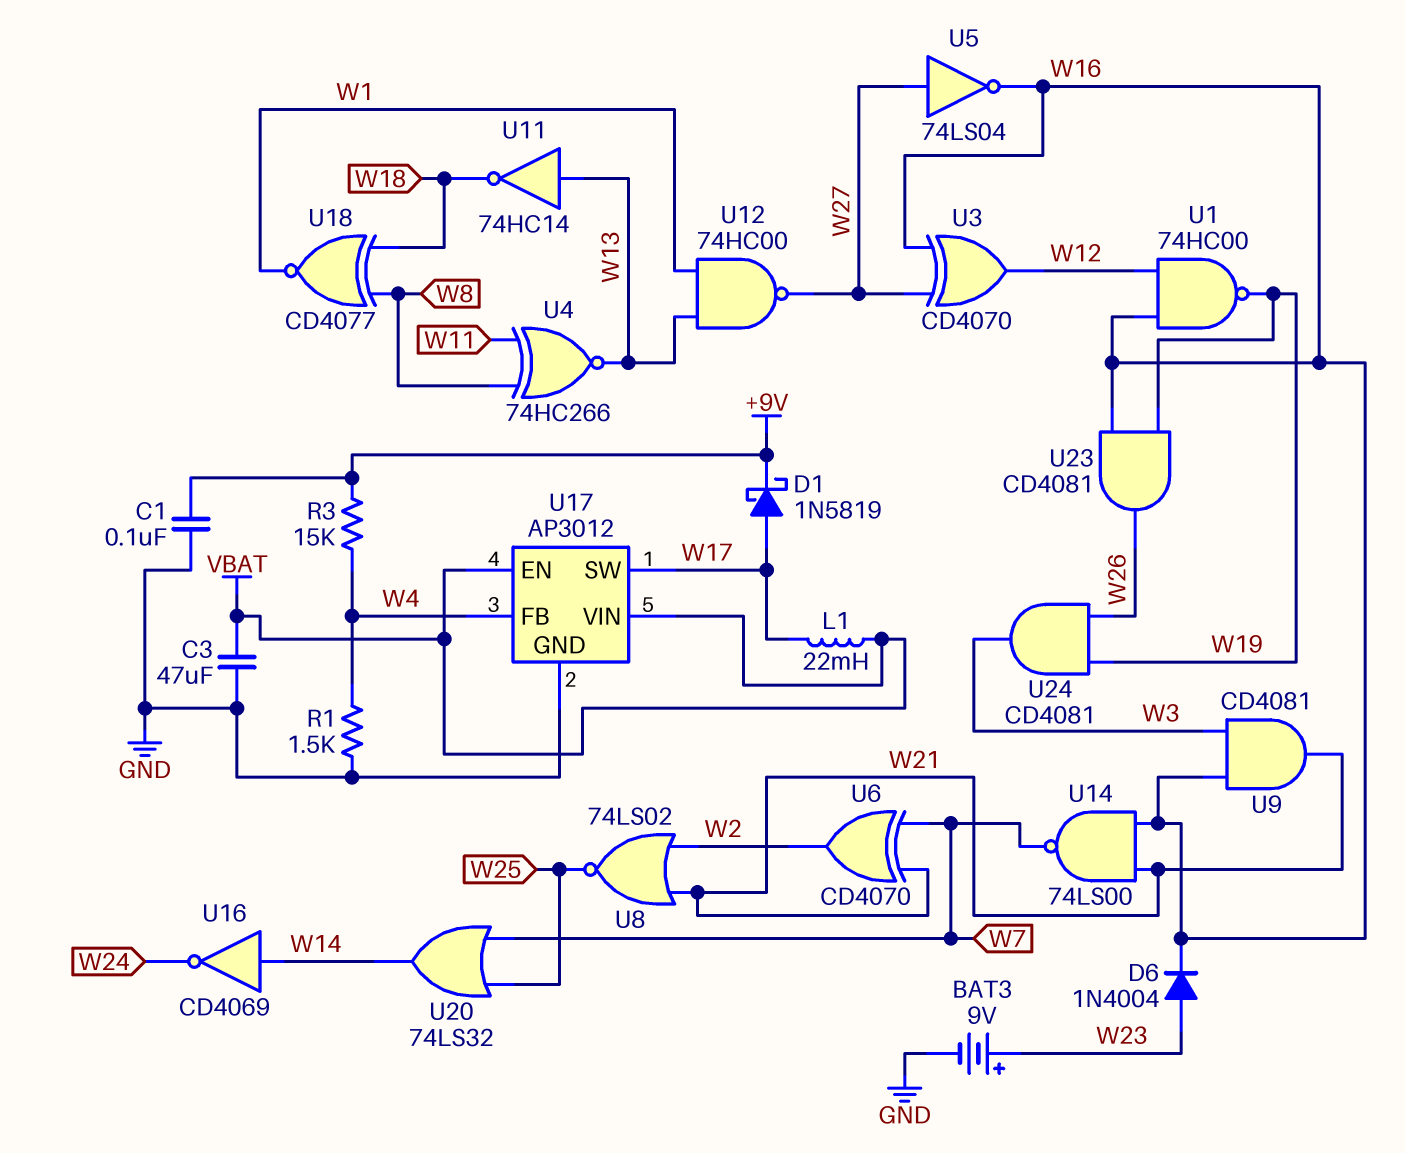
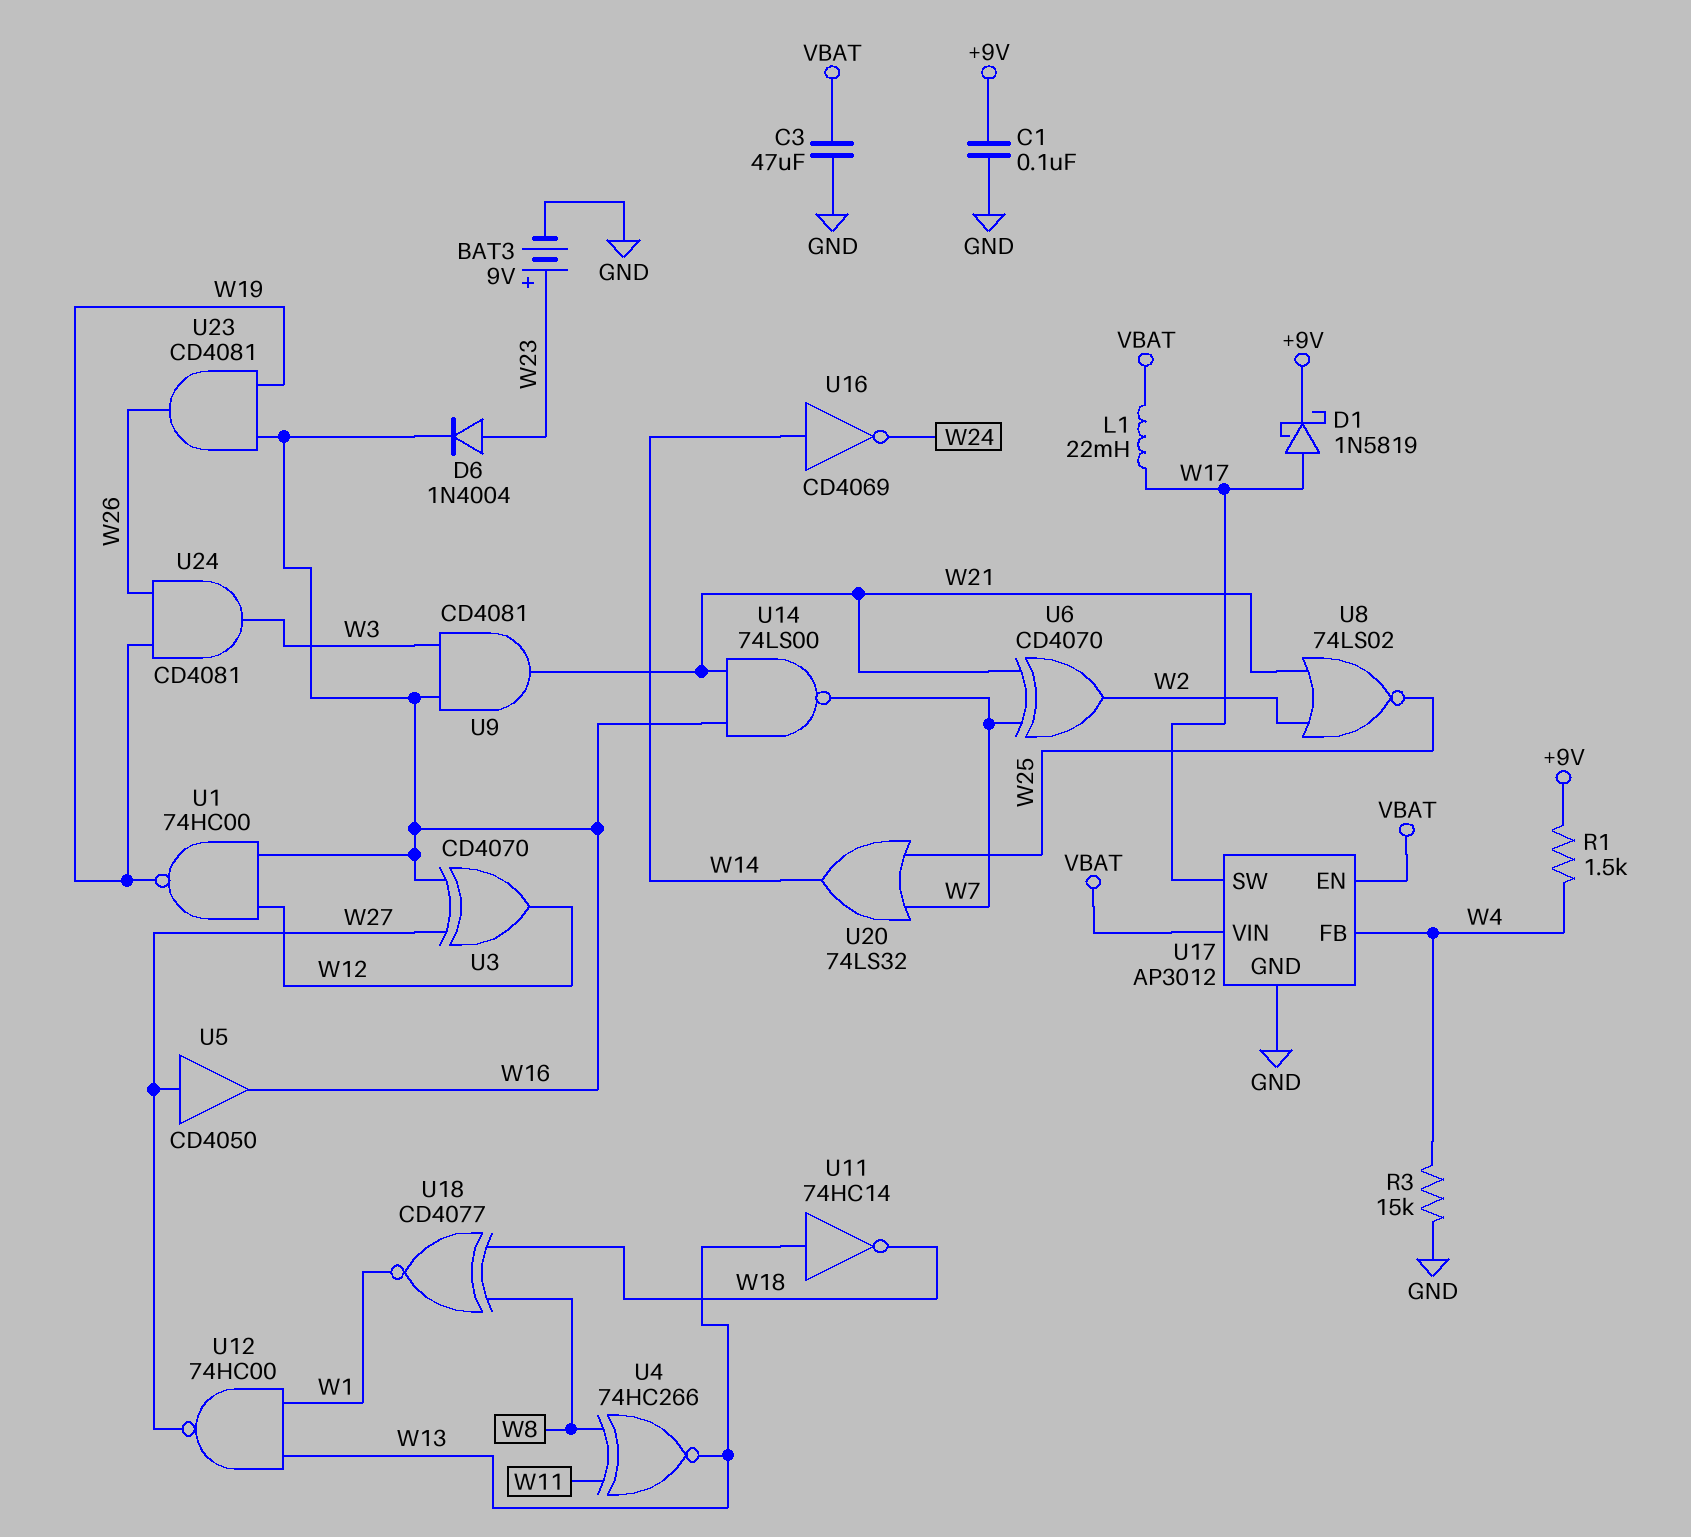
R1: 1.5k (GND, W4) -> 1.5k (+9V, W4)
R3: 15k (+9V, W4) -> 15k (GND, W4)
U5: NOT 74LS04 (in W27, out W16) -> buffer CD4050 (in W27, out W16)

